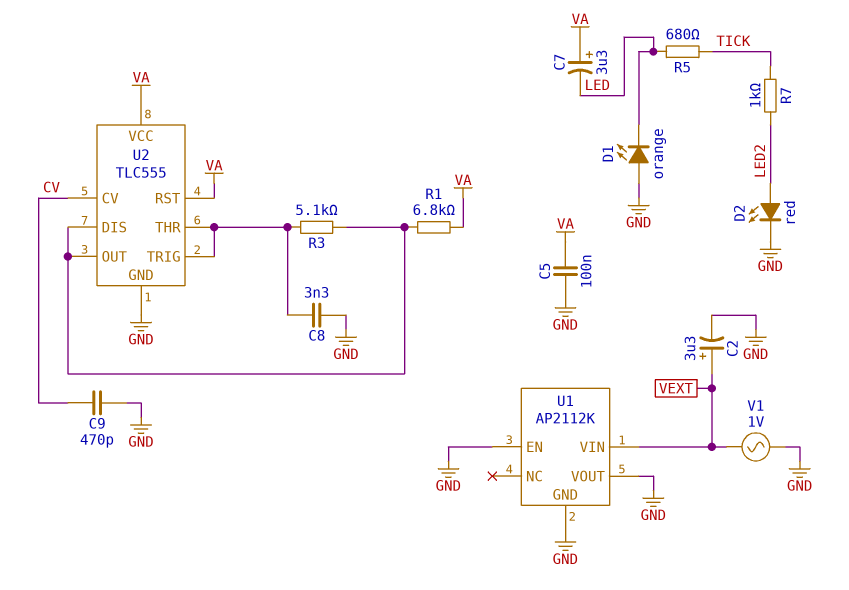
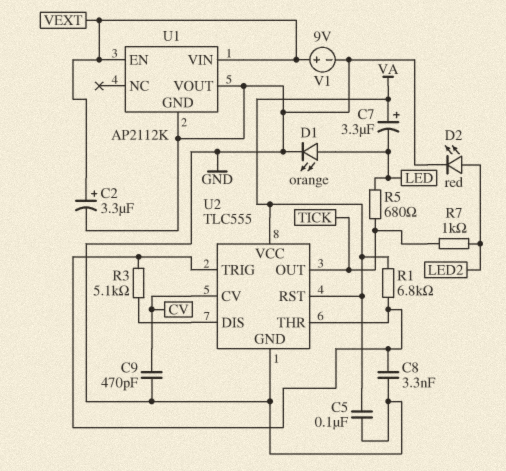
D1: LED orange (A GND, K LED) -> LED orange (A LED, K GND)
R1: 6.8k (U2/DIS, VA) -> 6.8k (U2/THR, VA)
U1 pin EN: GND -> VEXT
U2 pin OUT: U2/DIS -> TICK
V1: AC 1V (GND, VEXT) -> 9V (plus VEXT, minus GND)

